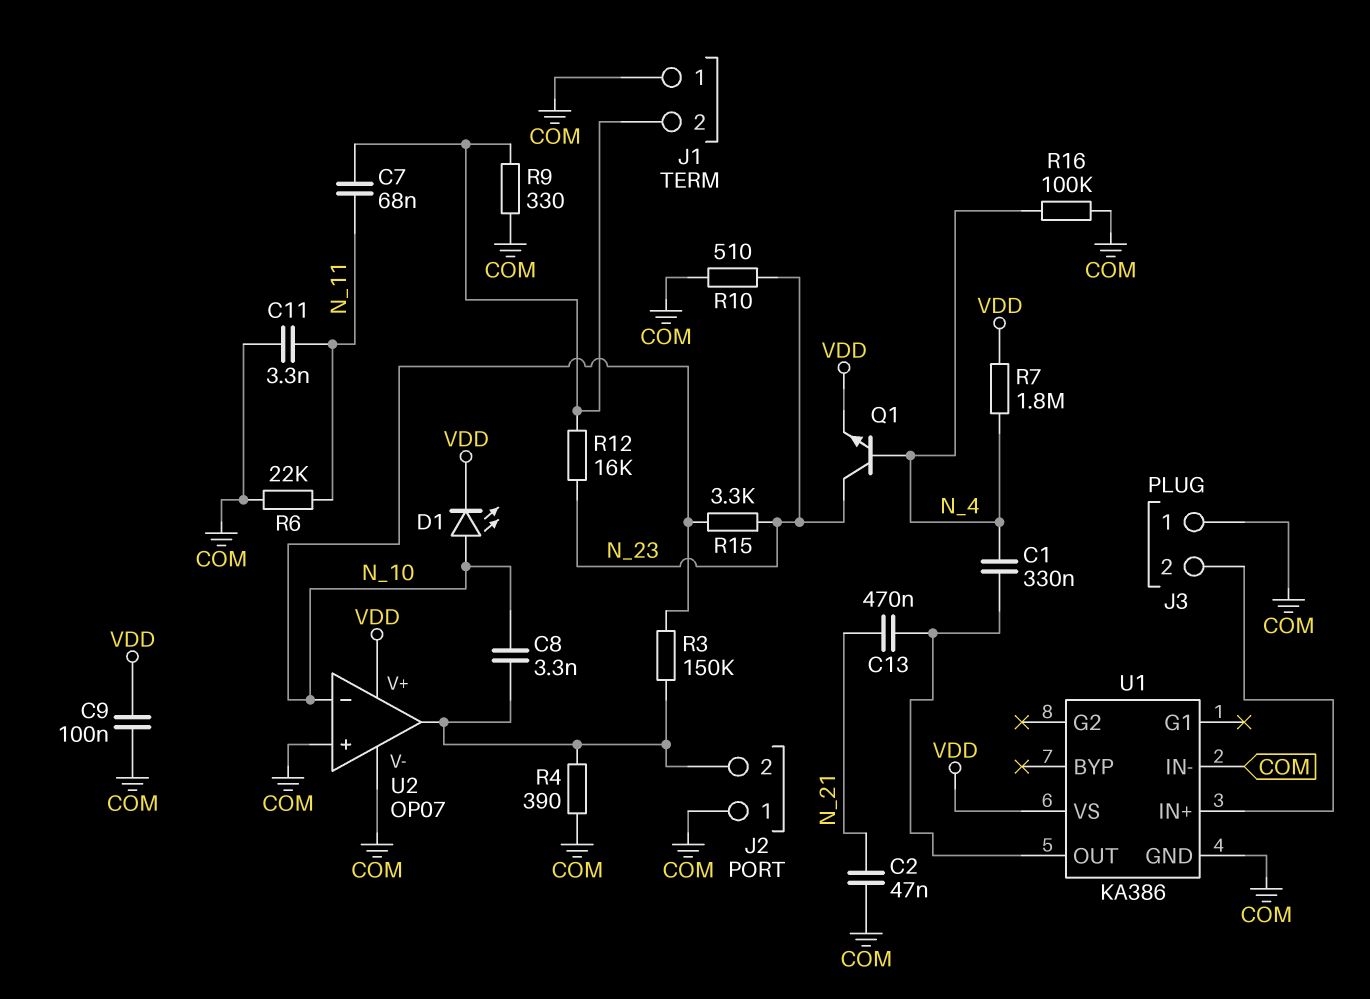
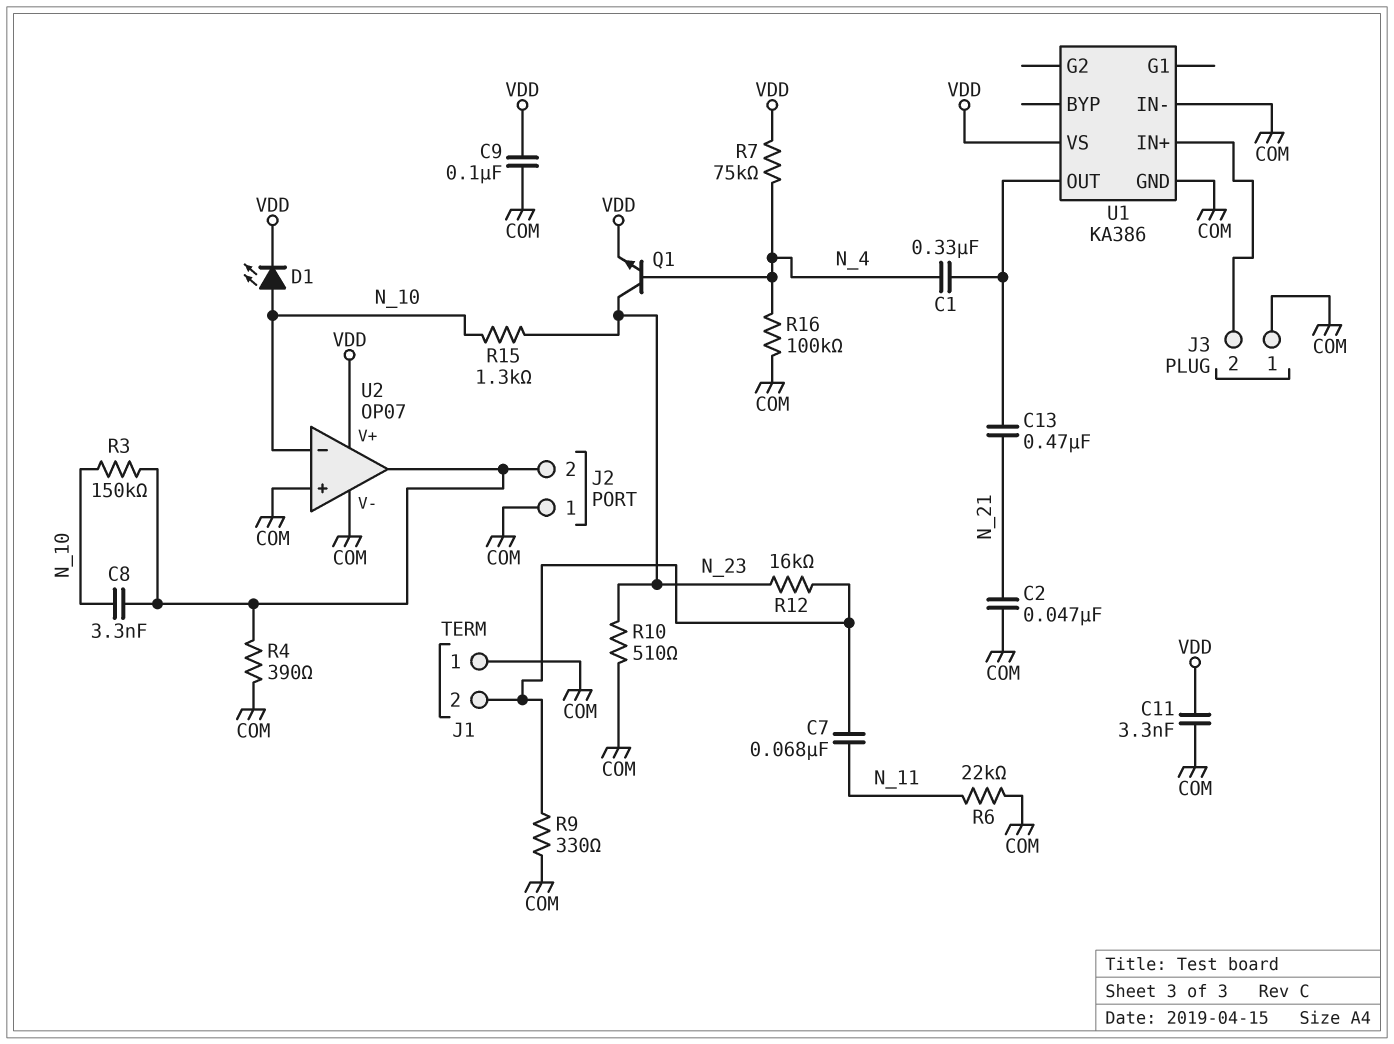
C11: 3.3nF (COM, N_11) -> 3.3nF (COM, VDD)
R7: 1.8M (N_4, VDD) -> 75k (N_4, VDD)
R15: 3.3k (N_10, N_23) -> 1.3k (N_10, N_23)

